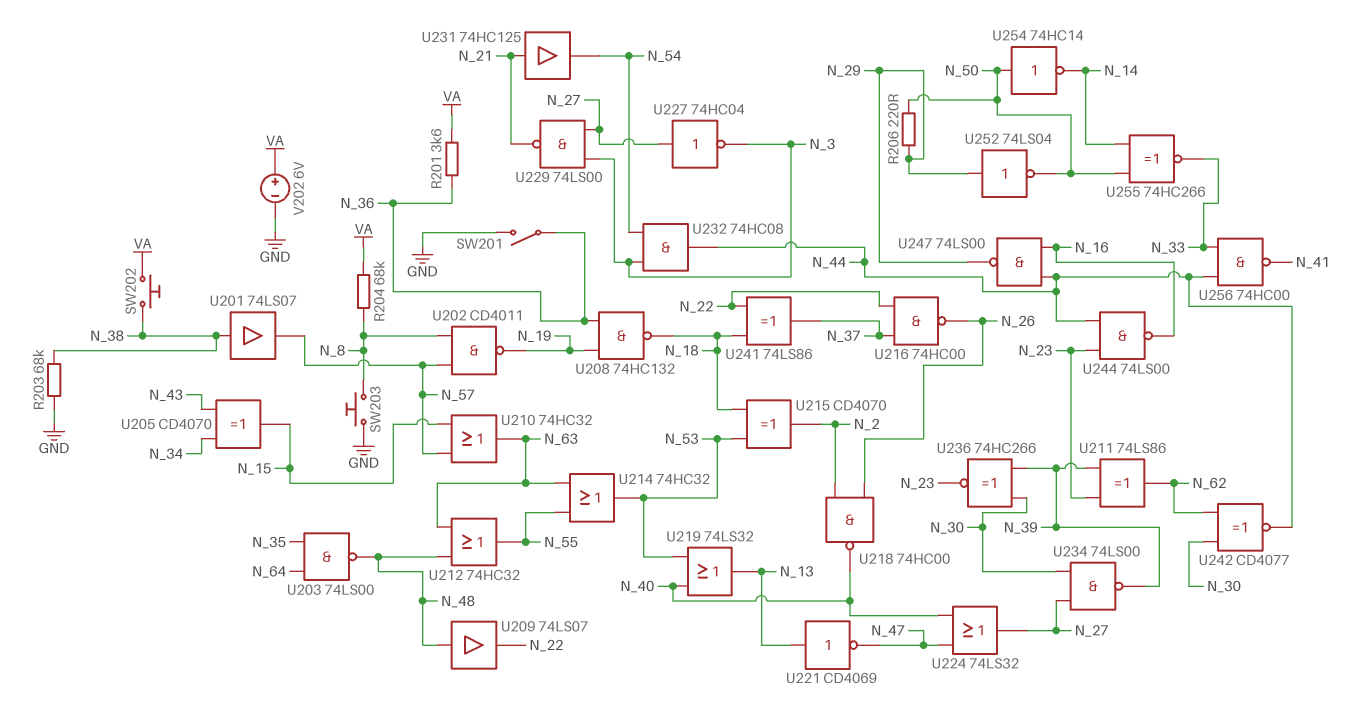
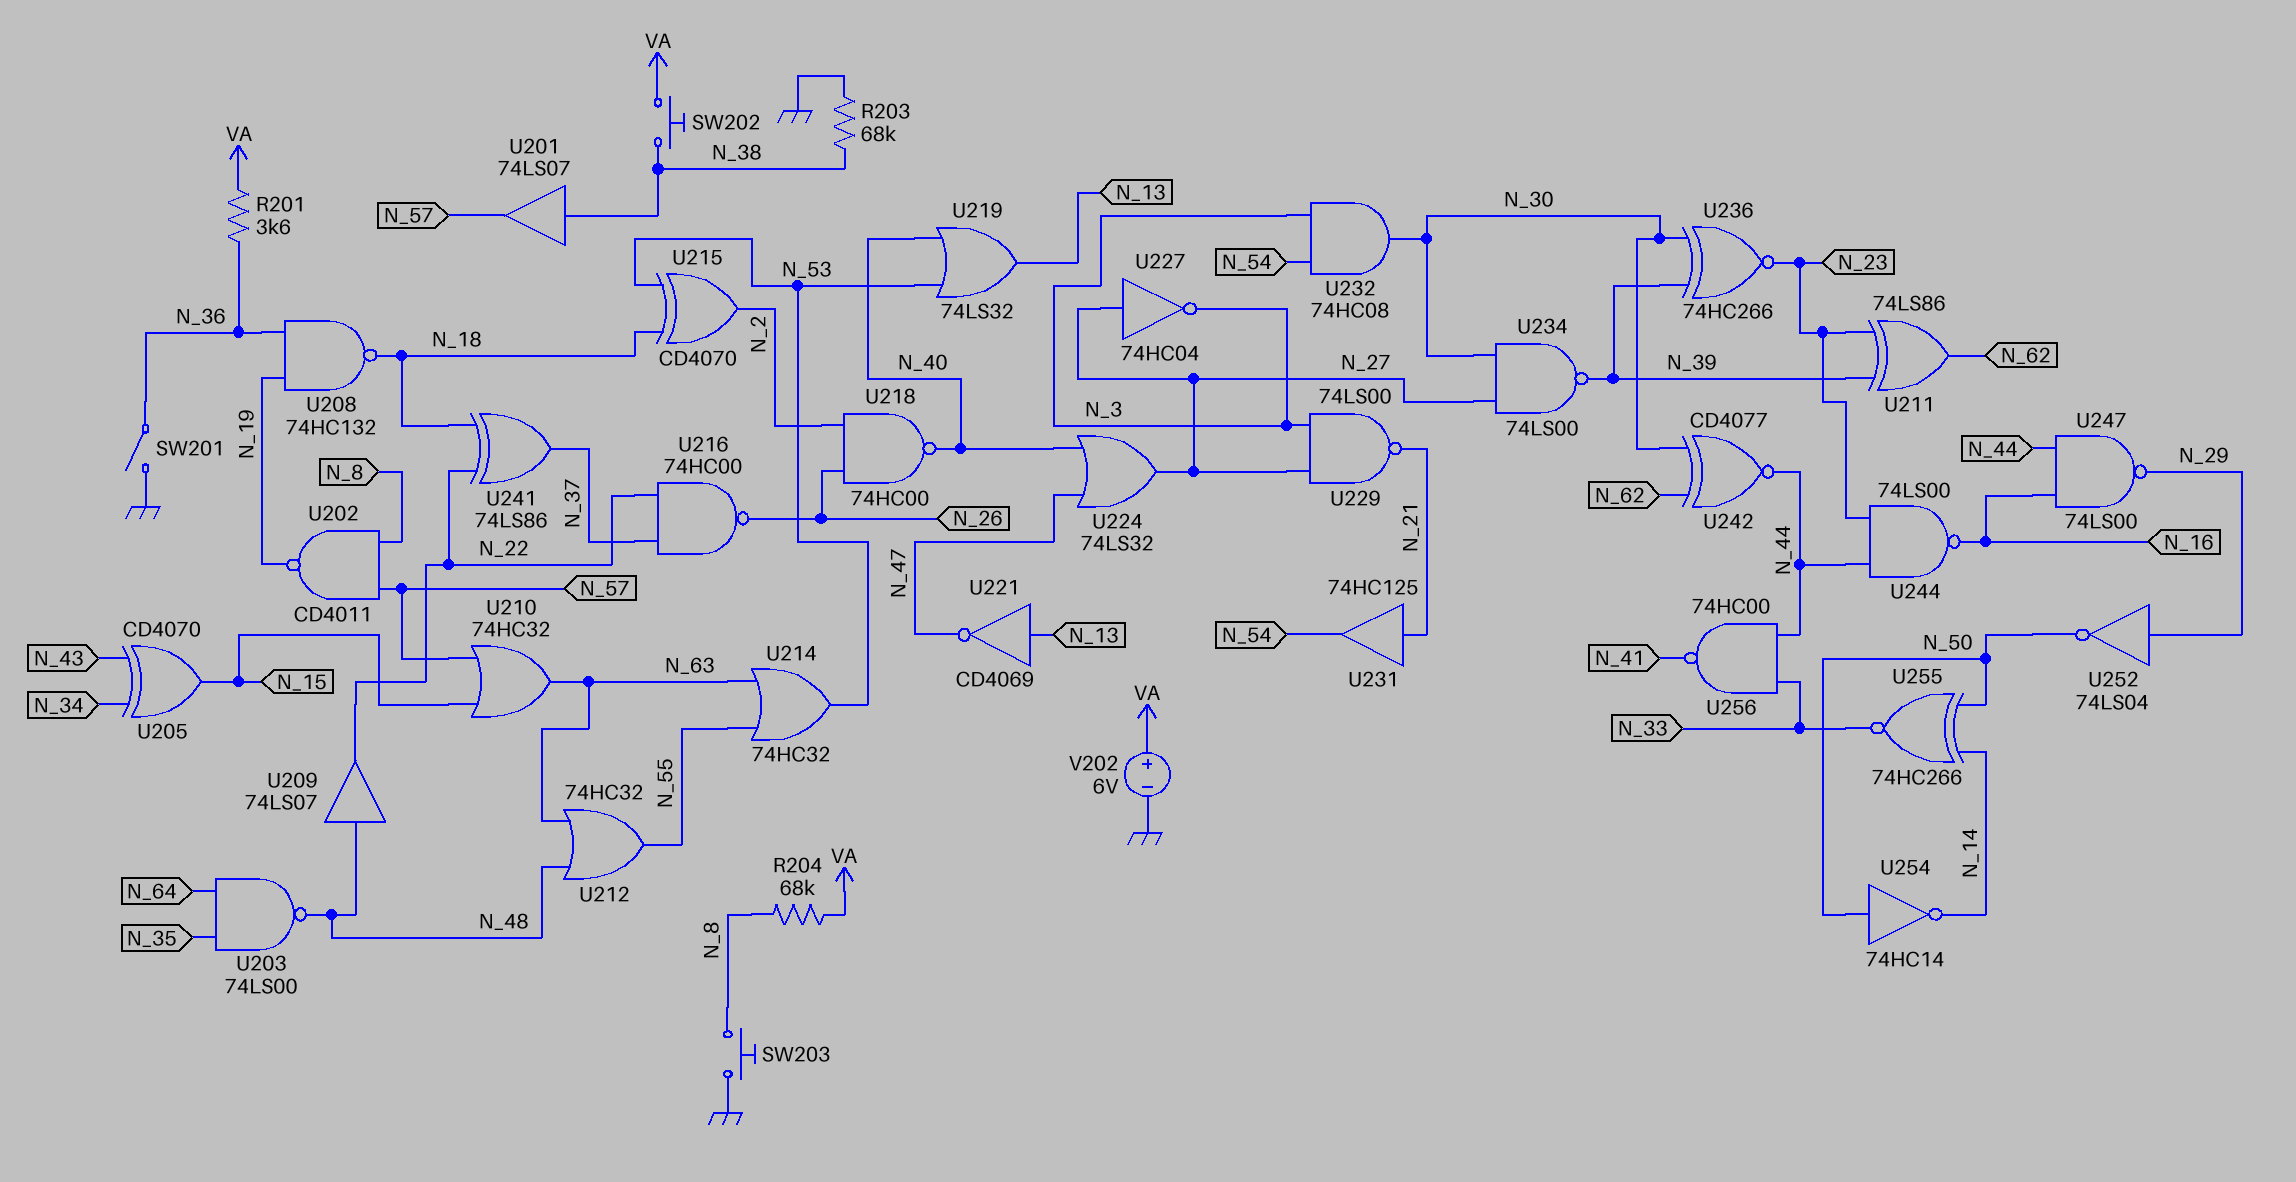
R206: 220 (N_29, N_50) -> none
U232: AND 74HC08 (in N_3, in N_54, out N_44) -> AND 74HC08 (in N_3, in N_54, out N_30)

